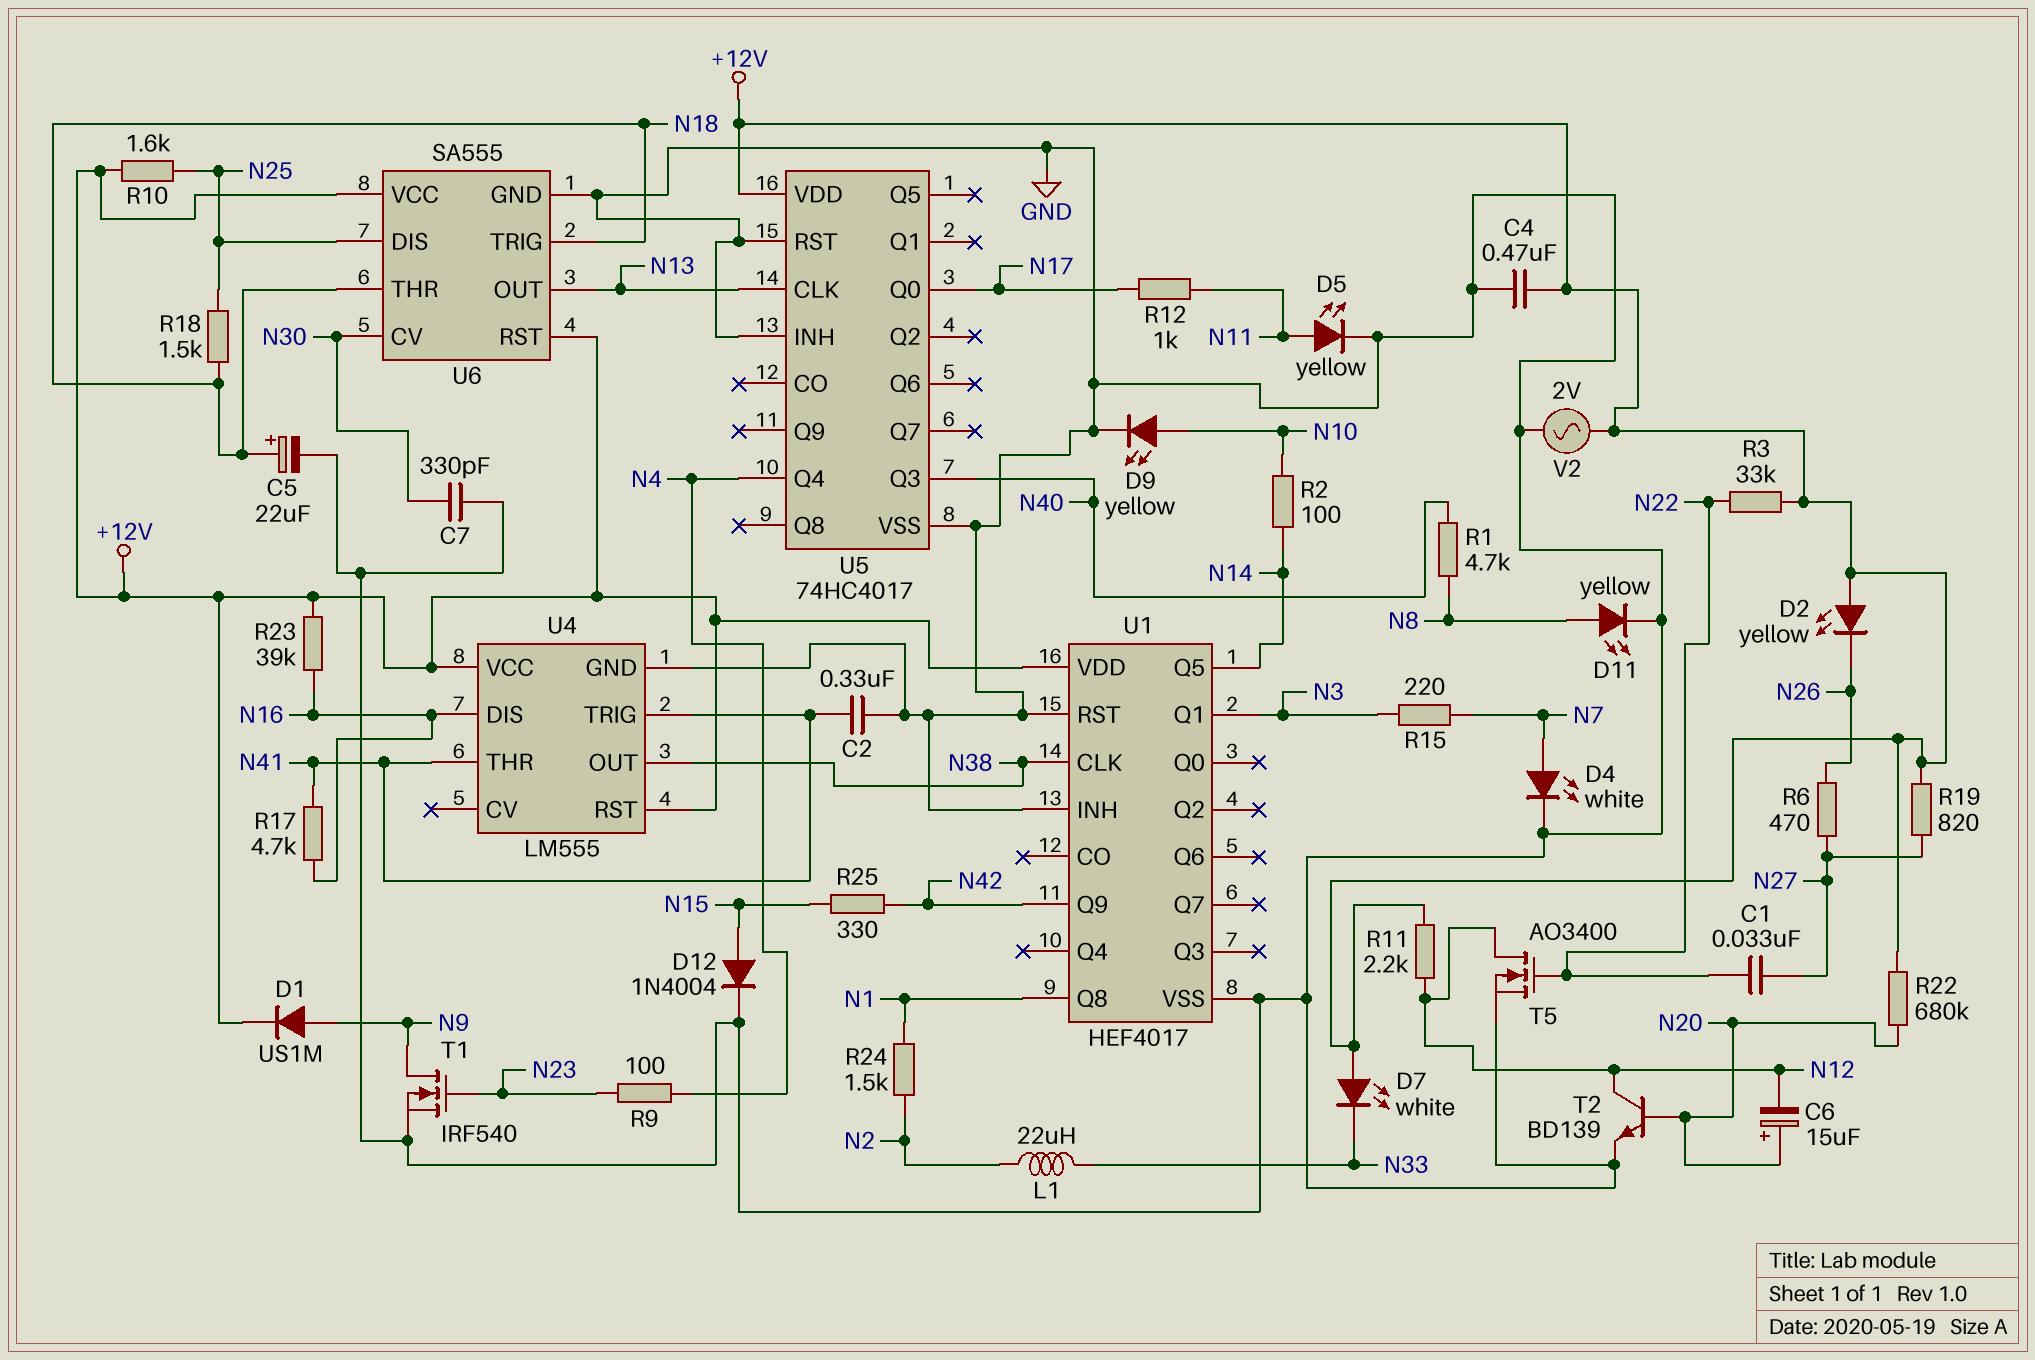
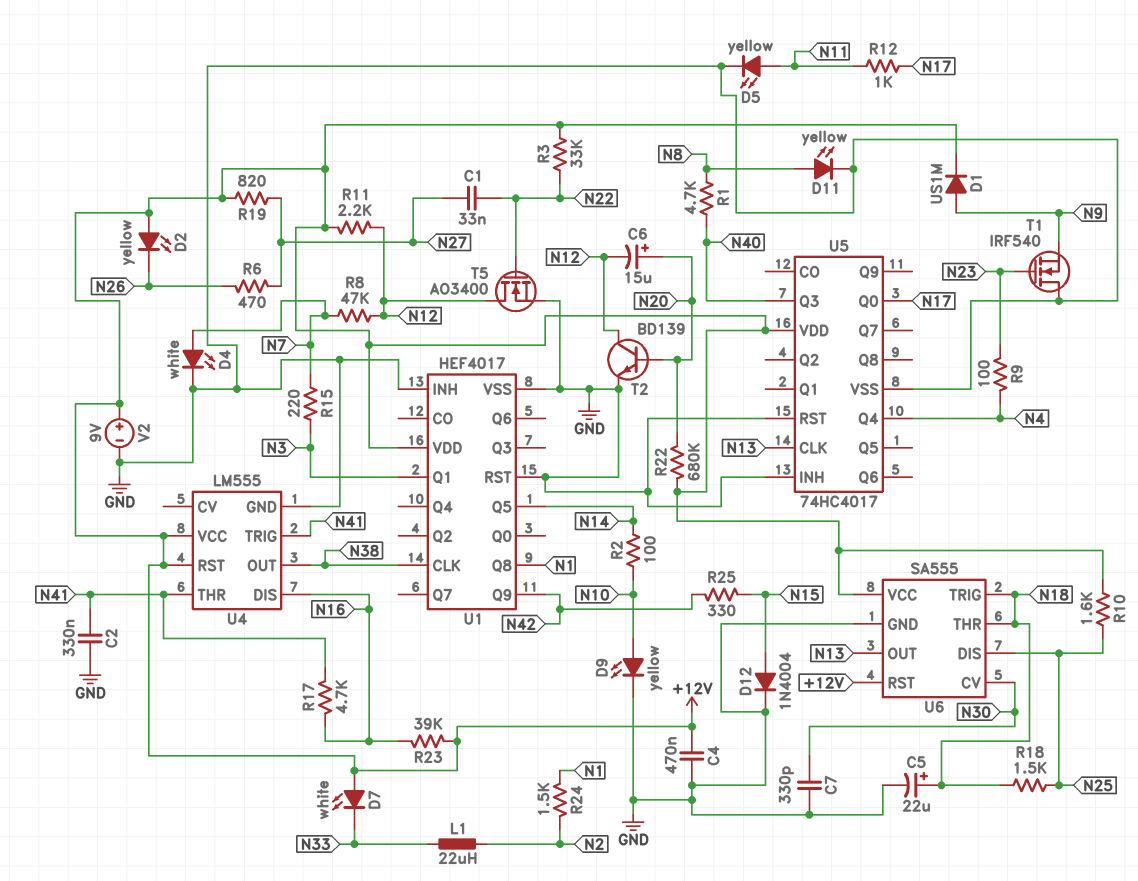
R8: none -> 47k (N7, N12)
T1: NMOS IRF540 (G N23, D N9, S GND) -> NMOS IRF540 (G N23, D GND, S N9)
V2: AC 2V (+12V, GND) -> 9V (plus +12V, minus GND)

